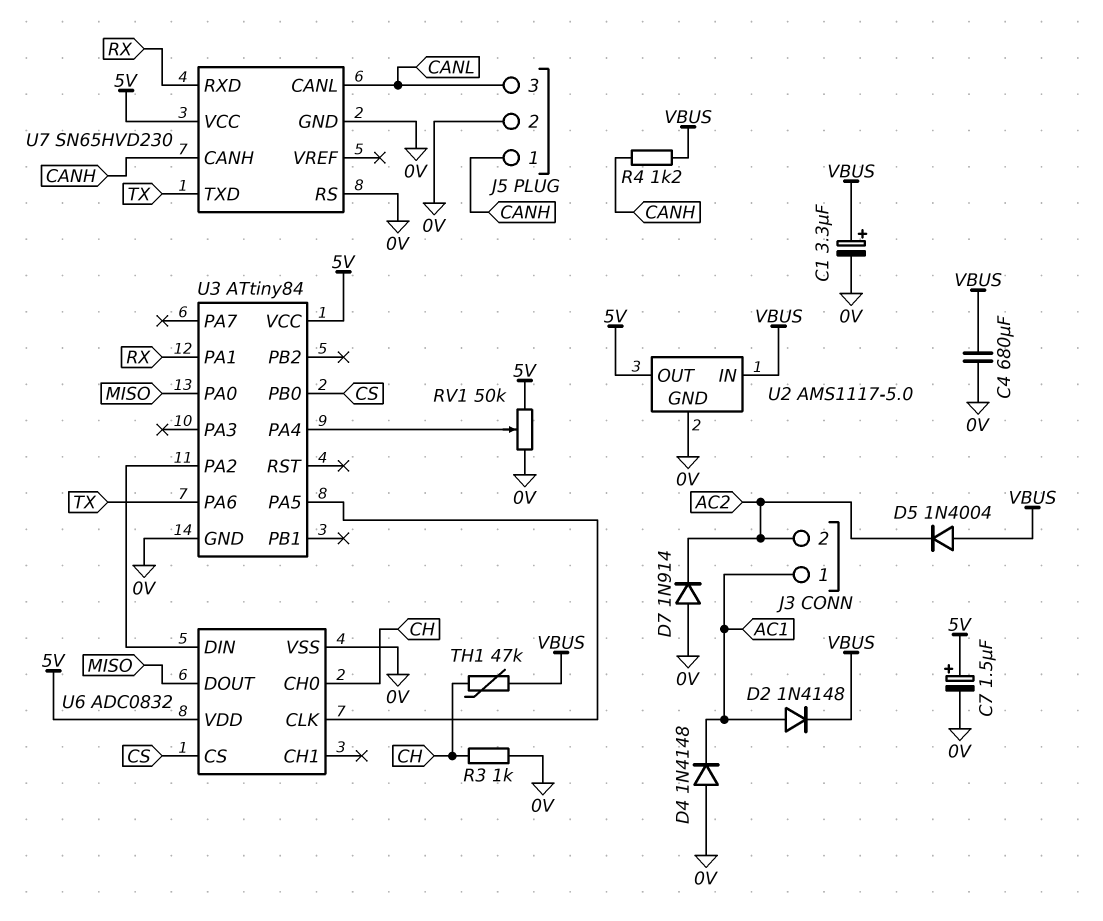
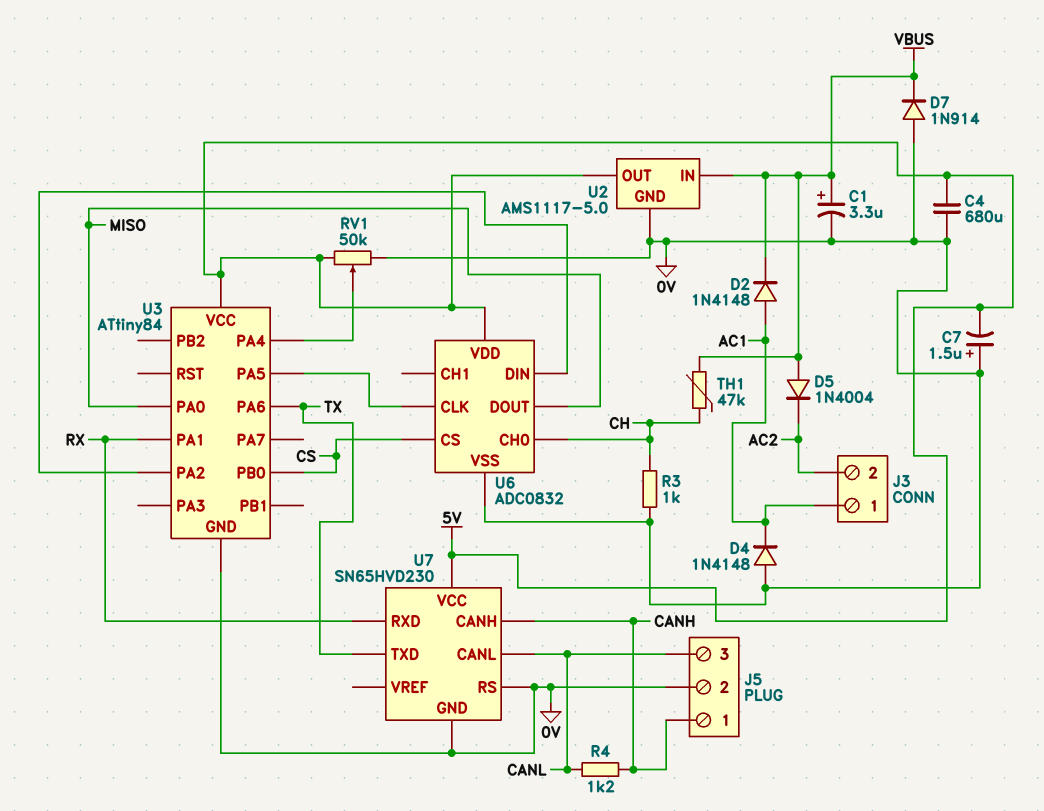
C4: 680uF (0V, VBUS) -> 680uF (0V, 5V)
C7: 1.5uF (plus 5V, minus 0V) -> 1.5uF (plus 0V, minus 5V)
D7: diode 1N914 (A 0V, K AC2) -> diode 1N914 (A 0V, K VBUS)
R4: 1.2k (CANH, VBUS) -> 1.2k (CANH, CANL)

